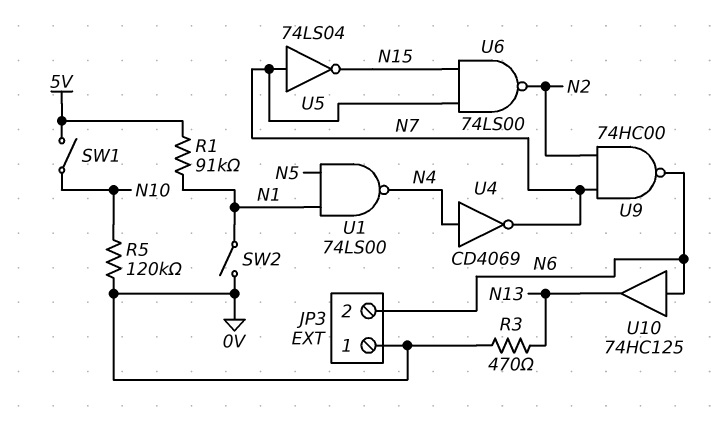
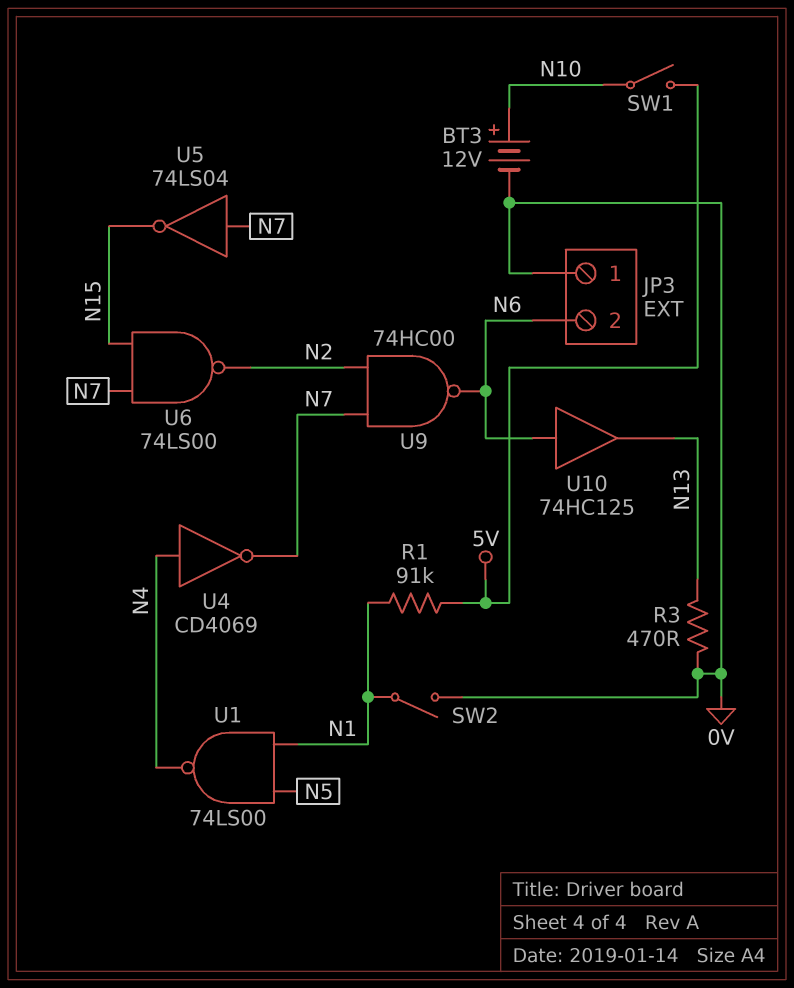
BT3: none -> 12V (plus N10, minus 0V)
R5: 120k (0V, N10) -> none

